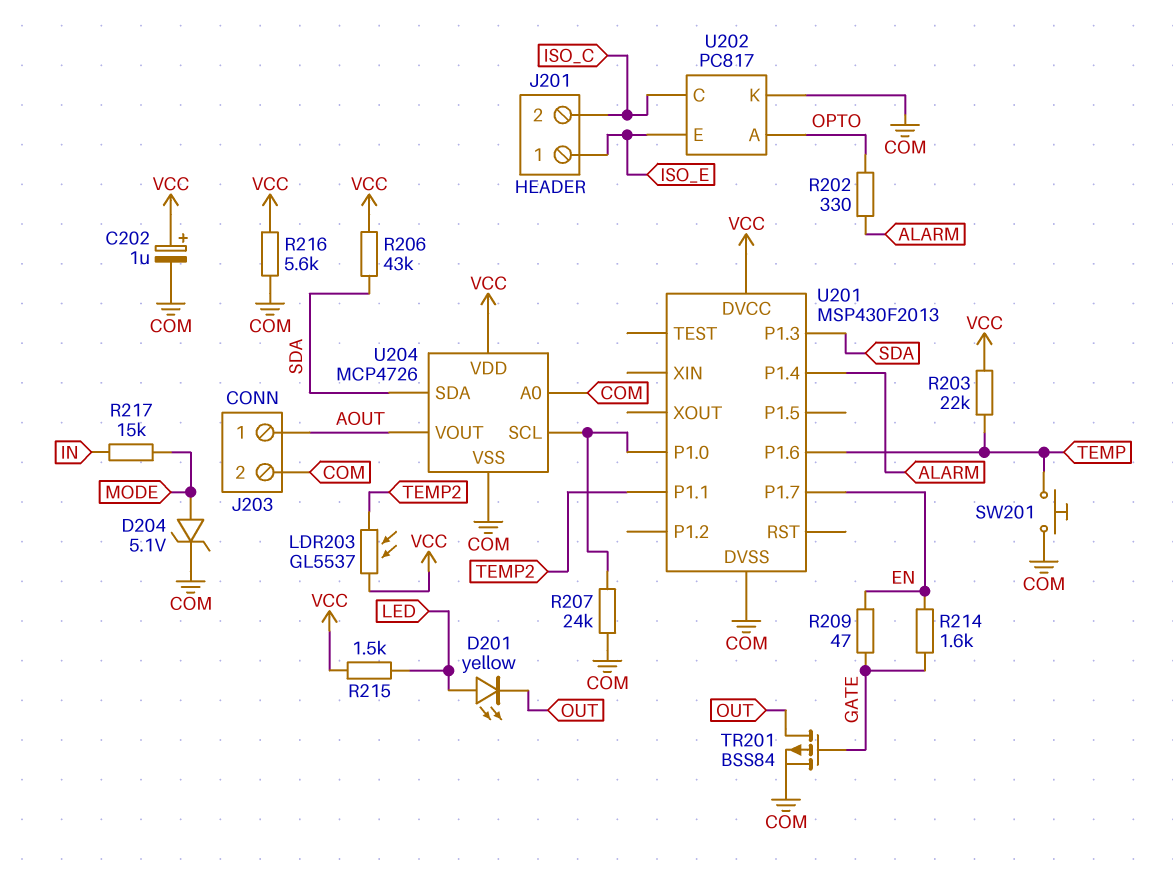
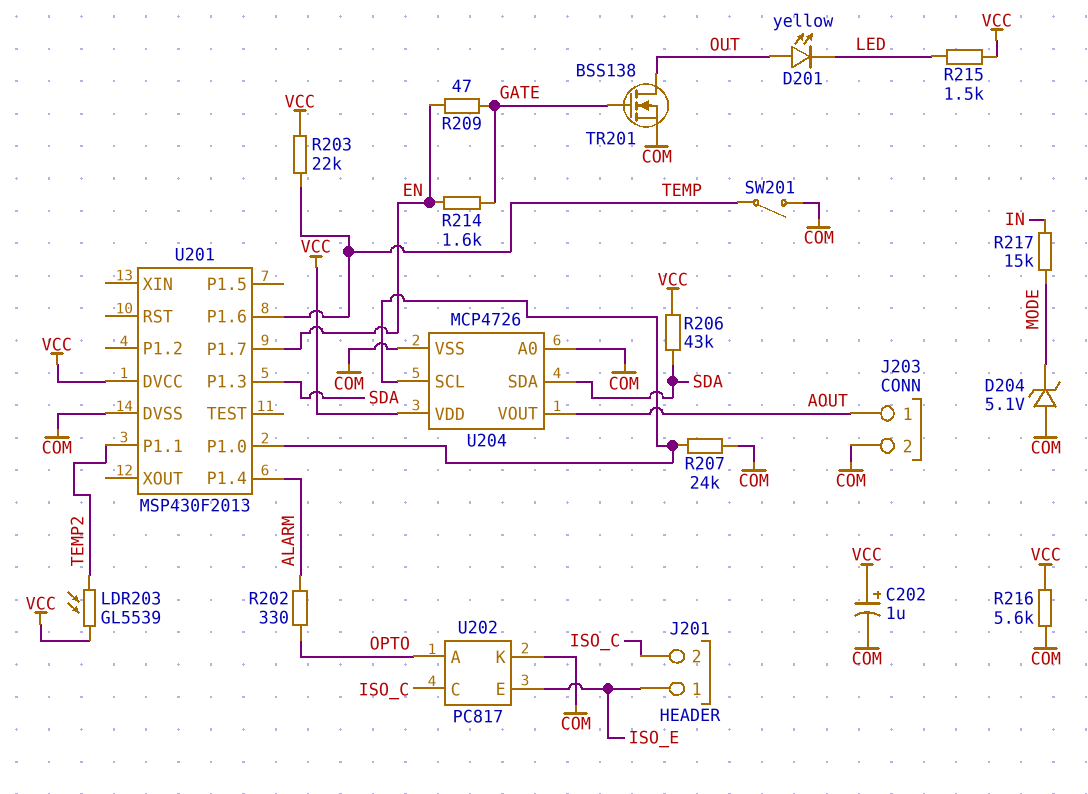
D201: LED yellow (A LED, K OUT) -> LED yellow (A OUT, K LED)
D204: zener 5.1V (A MODE, K COM) -> zener 5.1V (A COM, K MODE)
LDR203: GL5537 (TEMP2, VCC) -> GL5539 (TEMP2, VCC)
SW201: button (COM, TEMP) -> switch (COM, TEMP)
TR201: PMOS BSS84 (G GATE, D OUT, S COM) -> NMOS BSS138 (G GATE, D OUT, S COM)

